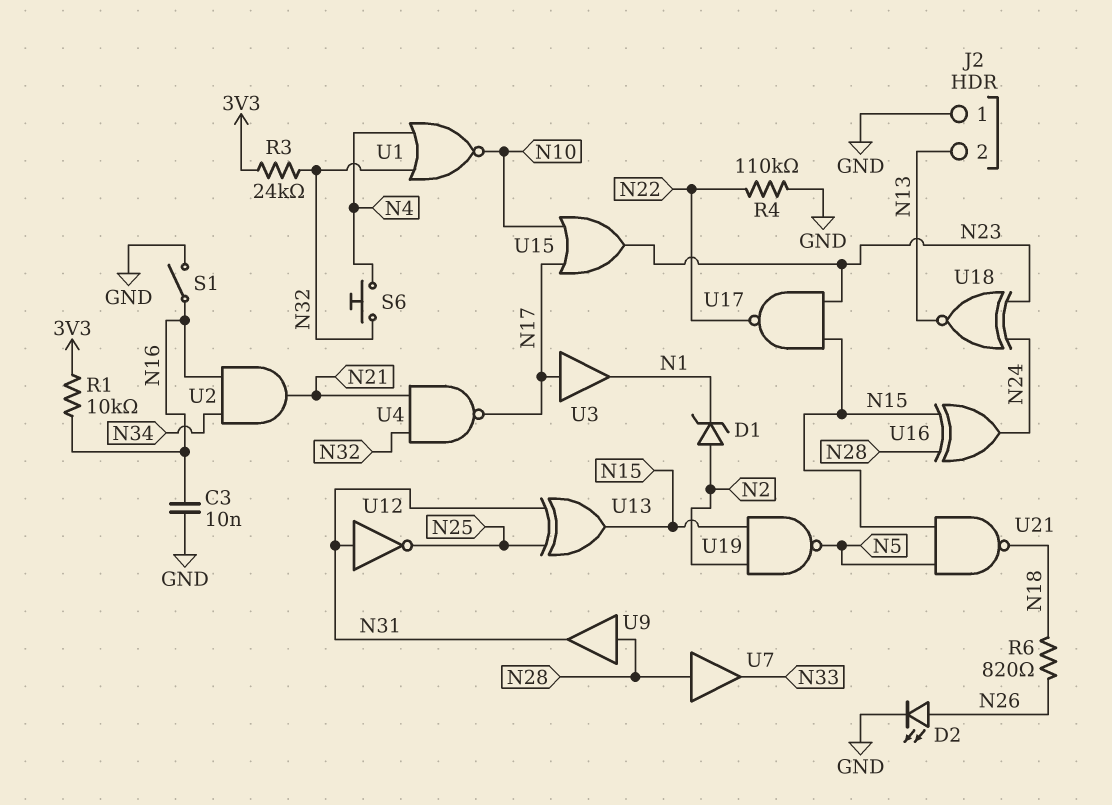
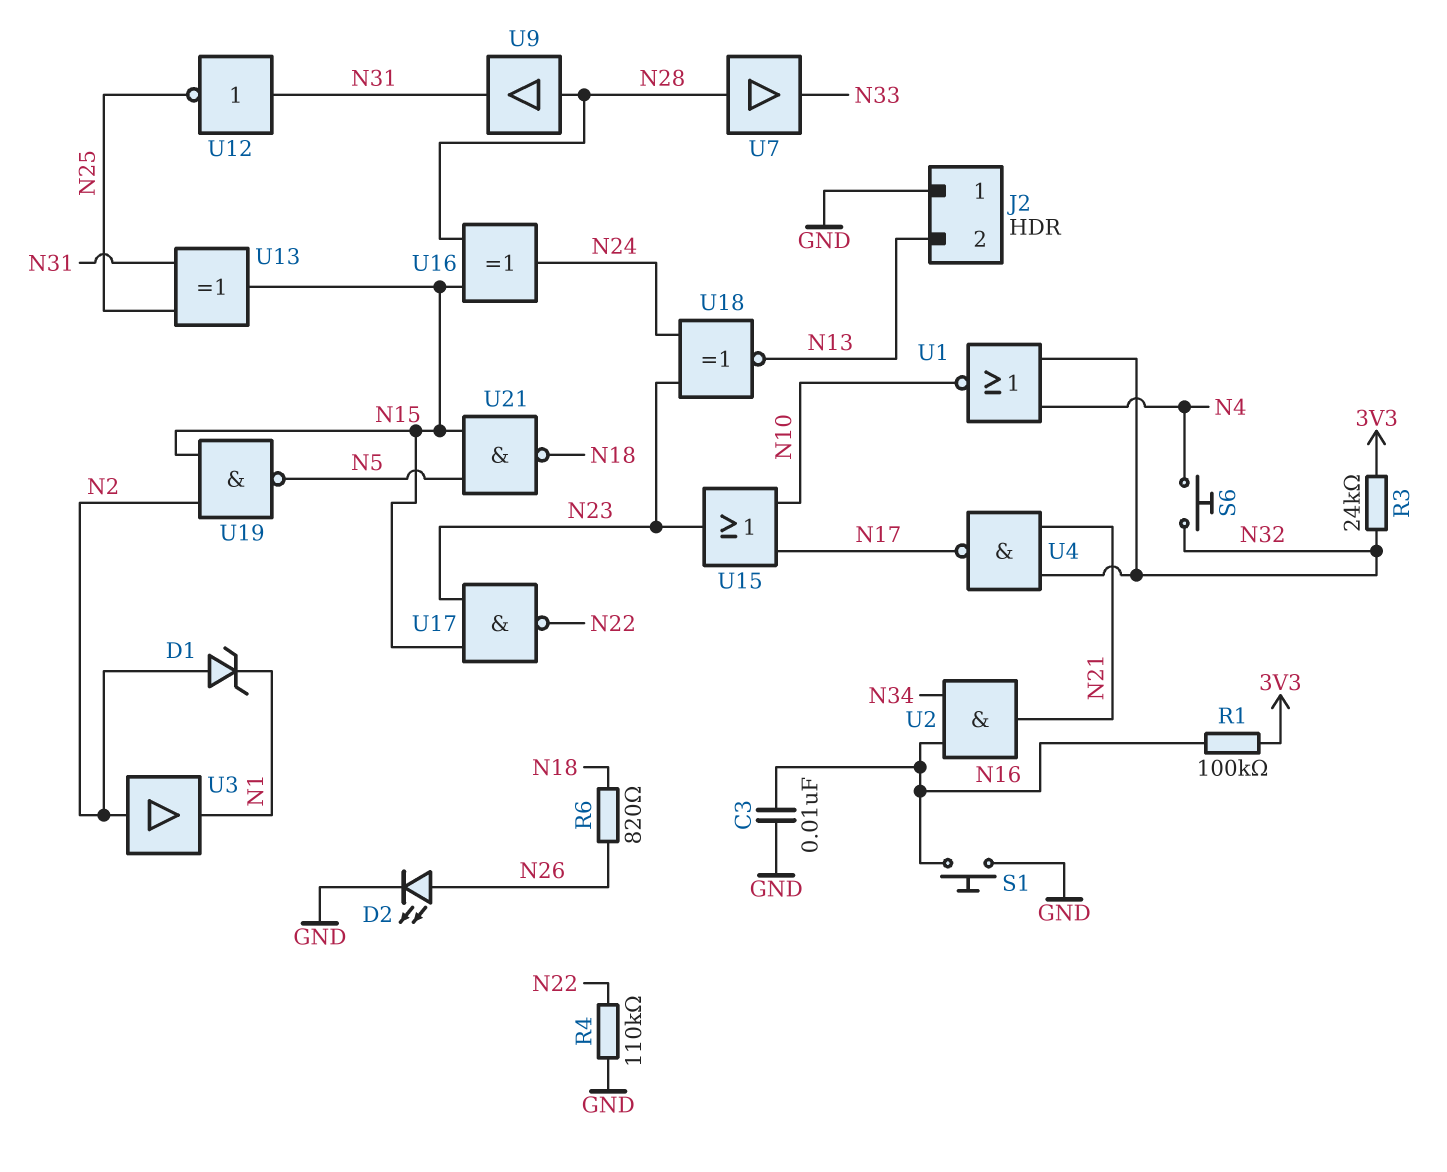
R1: 10k (3V3, N16) -> 100k (3V3, N16)
S1: switch (GND, N16) -> button (GND, N16)
U3: buffer (in N17, out N1) -> buffer (in N2, out N1)

